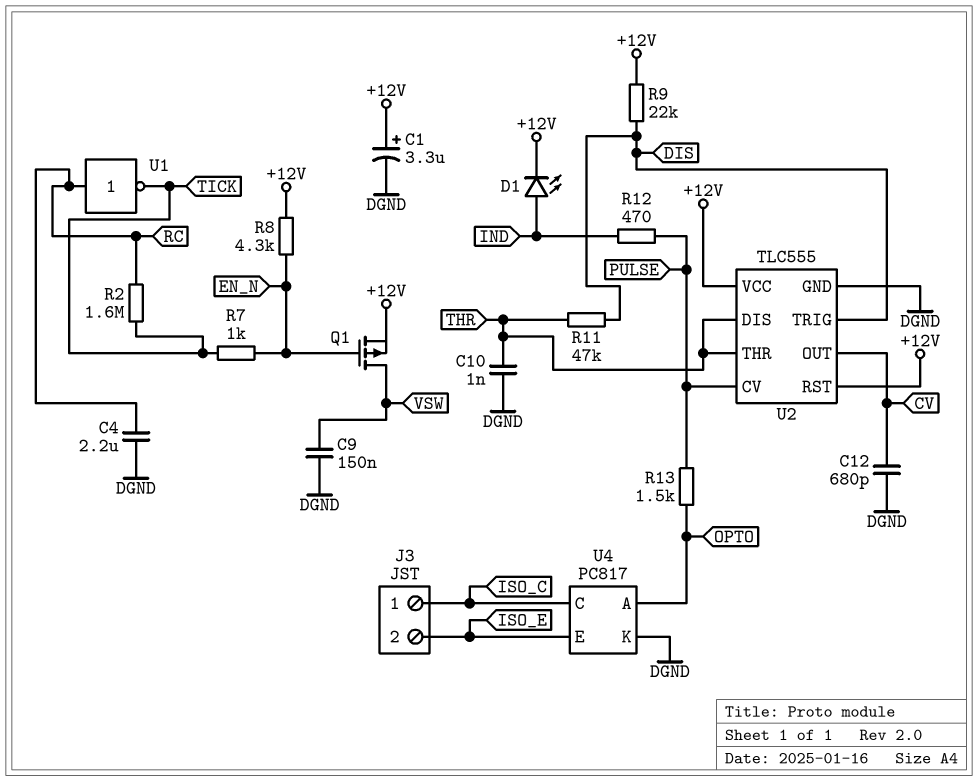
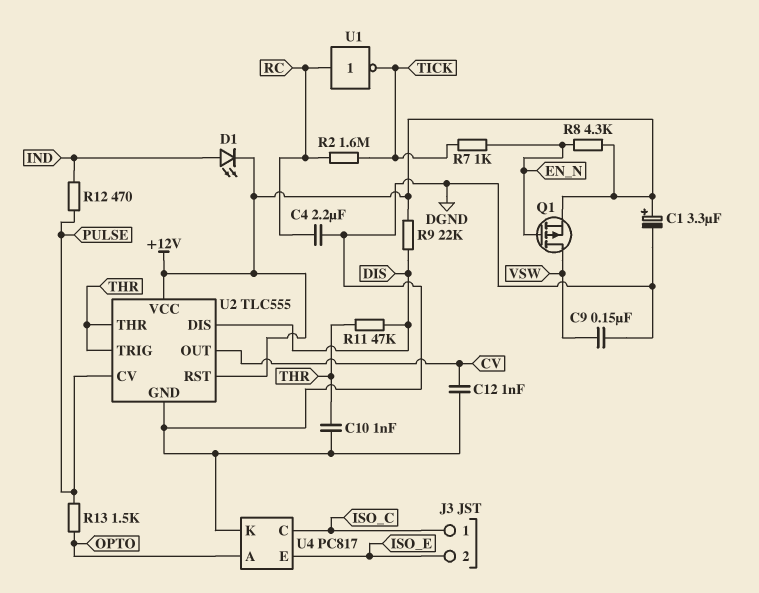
C12: 680pF (CV, DGND) -> 1nF (CV, DGND)
U2 pin DIS: THR -> DIS
U2 pin TRIG: DIS -> THR

